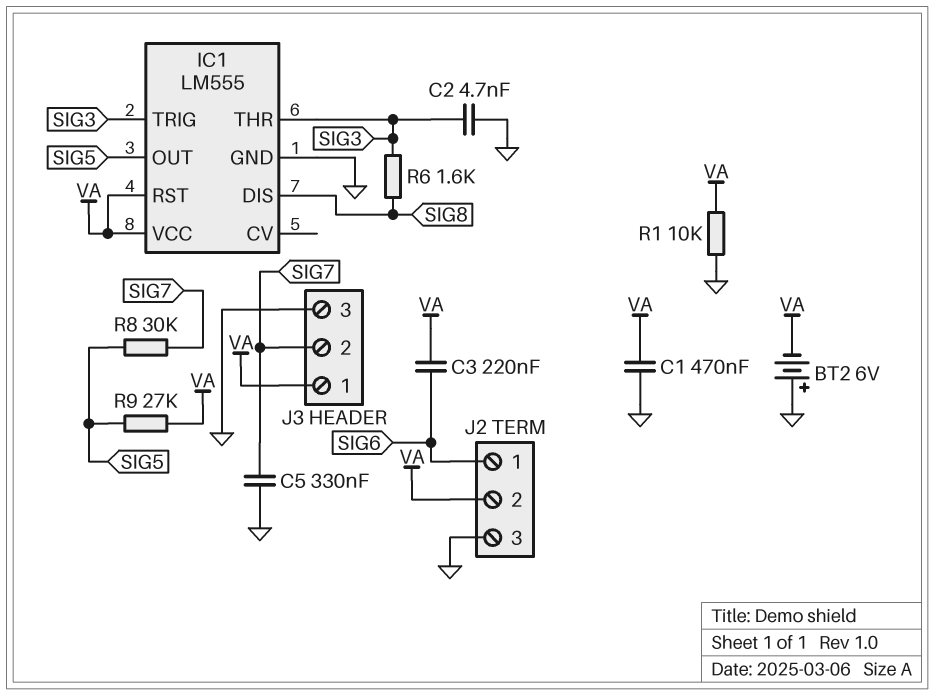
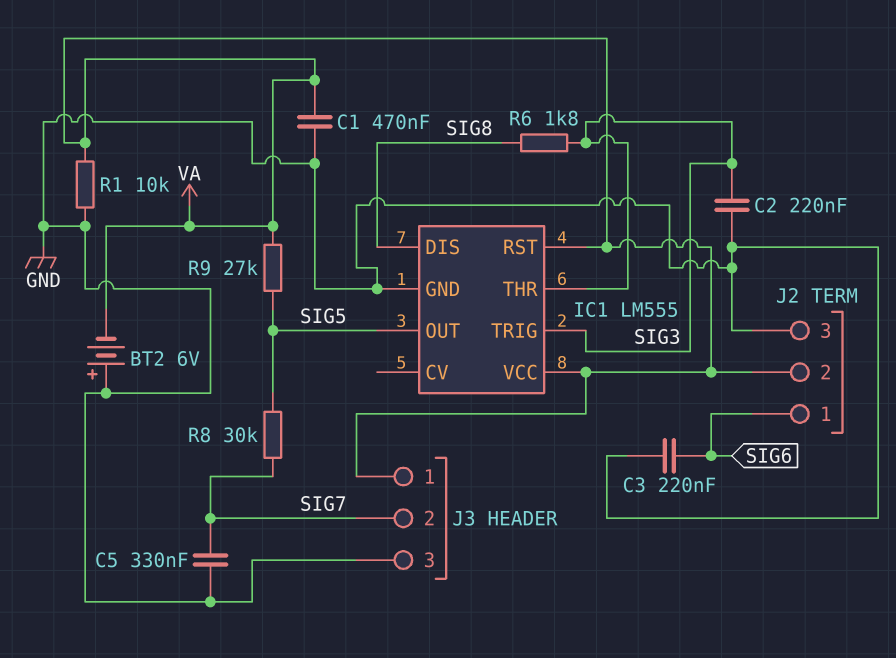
C2: 4.7nF (GND, SIG3) -> 220nF (GND, SIG3)
C3: 220nF (SIG6, VA) -> 220nF (GND, SIG6)
R6: 1.6k (SIG3, SIG8) -> 1.8k (SIG3, SIG8)

